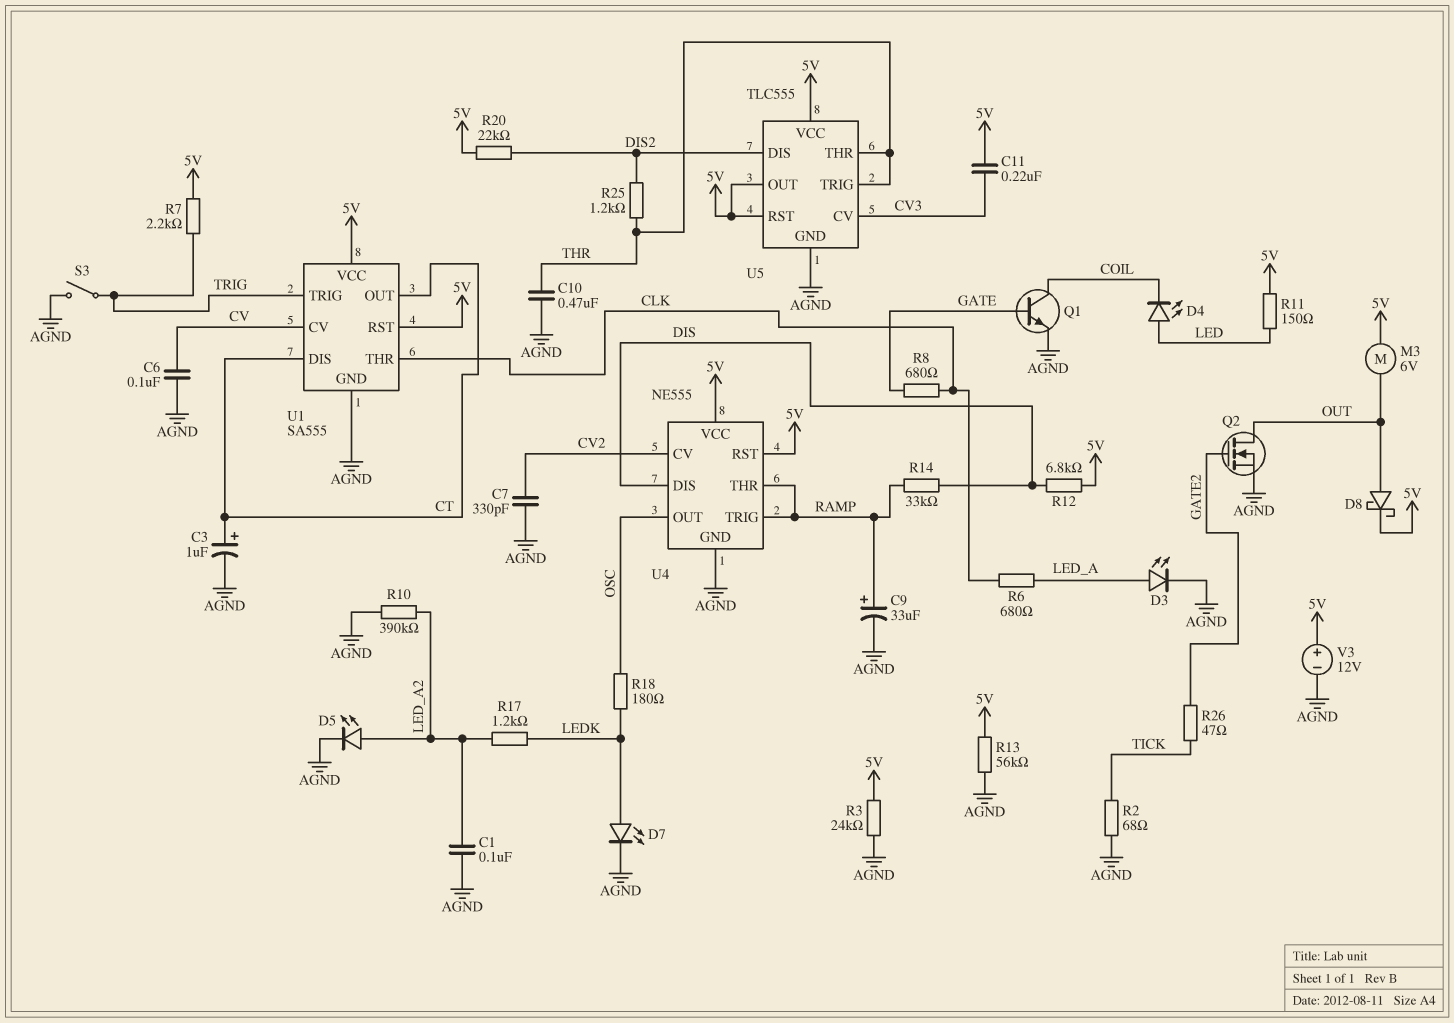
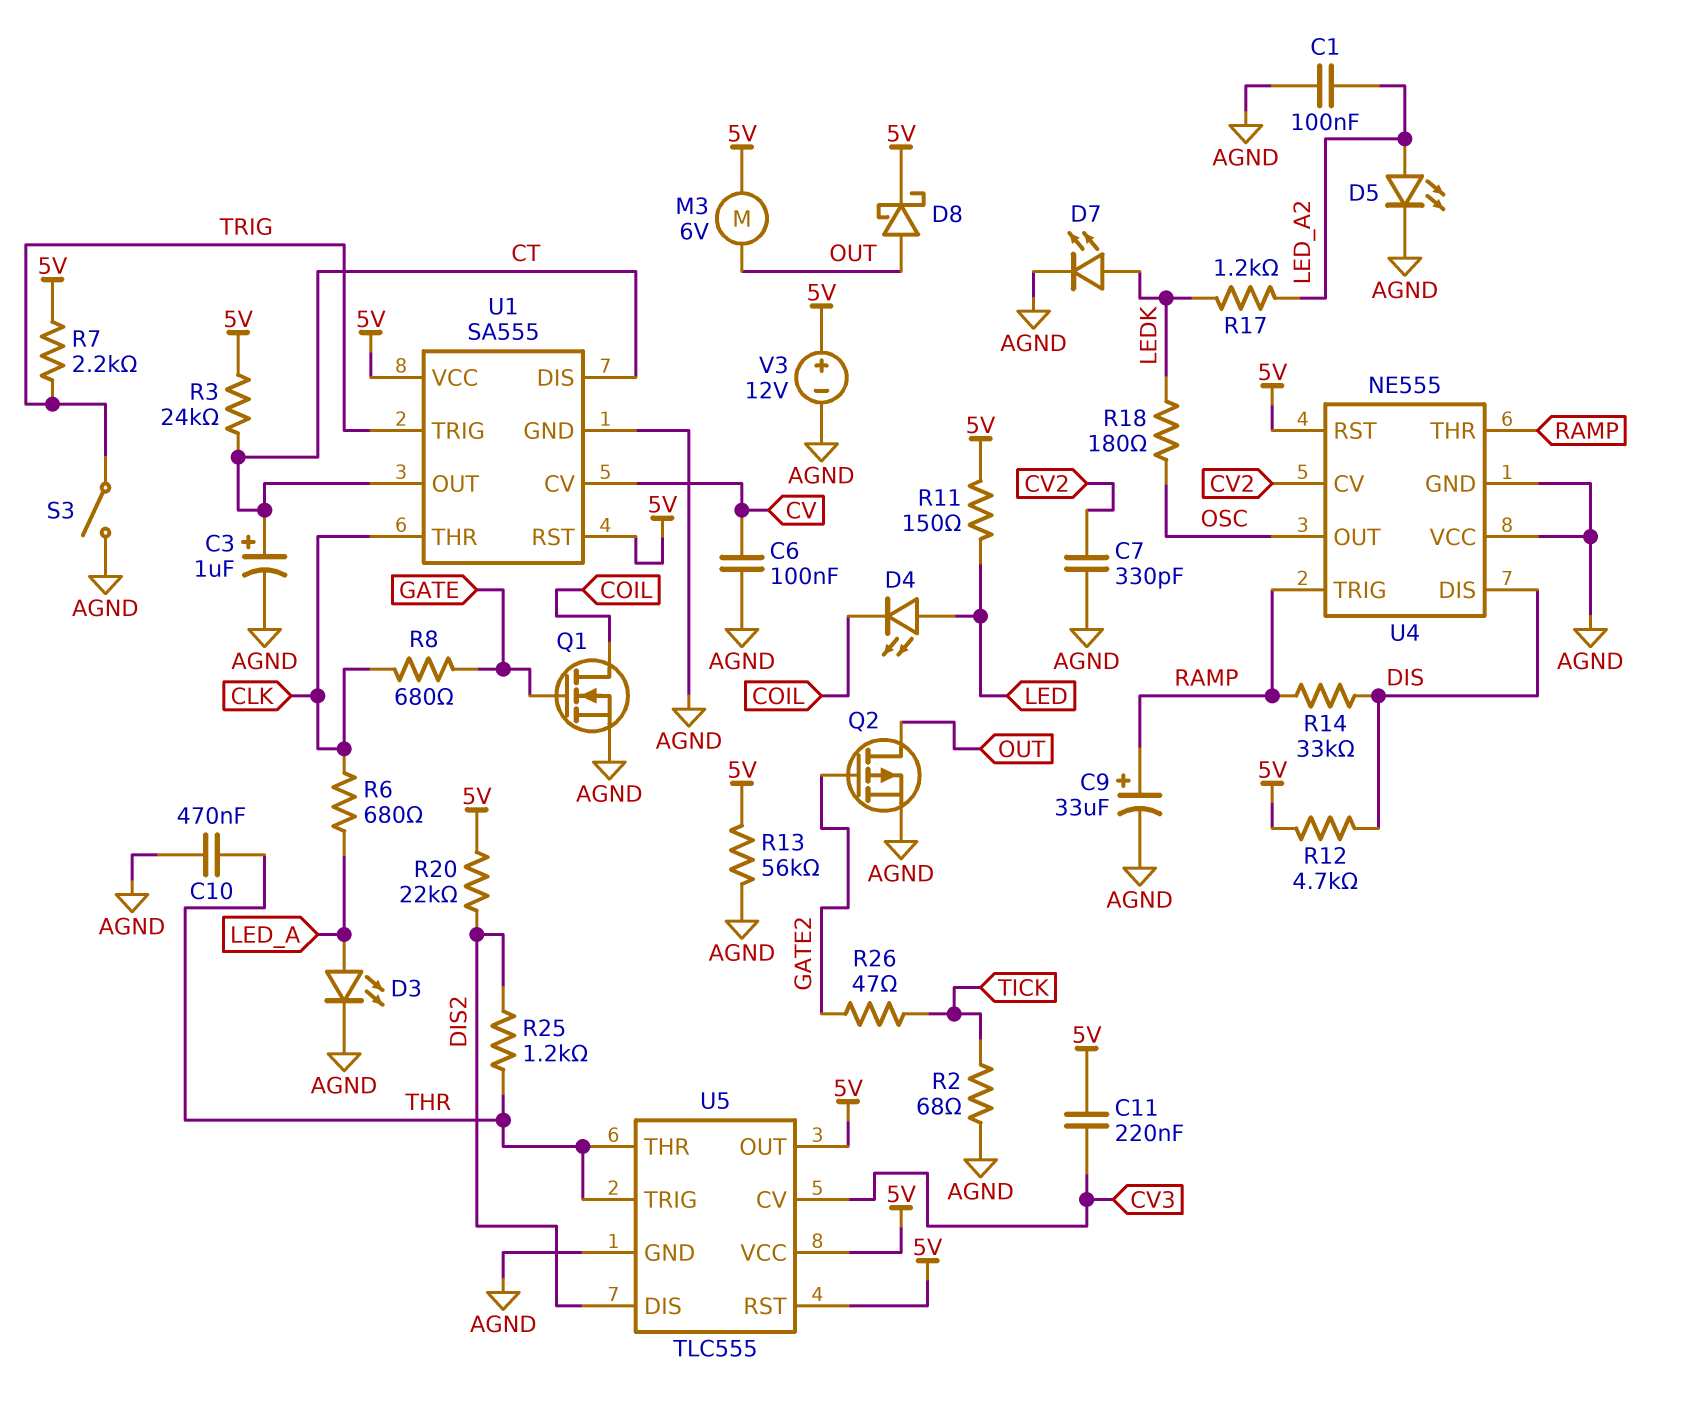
Q1: NPN (B GATE, C COIL, E AGND) -> NMOS (G GATE, D COIL, S AGND)
Q2: NMOS (G GATE2, D OUT, S AGND) -> PMOS (G GATE2, D OUT, S AGND)
R3: 24k (5V, AGND) -> 24k (5V, CT)
R10: 390k (AGND, LED_A2) -> none
R12: 6.8k (5V, DIS) -> 4.7k (5V, DIS)
U4 pin VCC: 5V -> AGND

